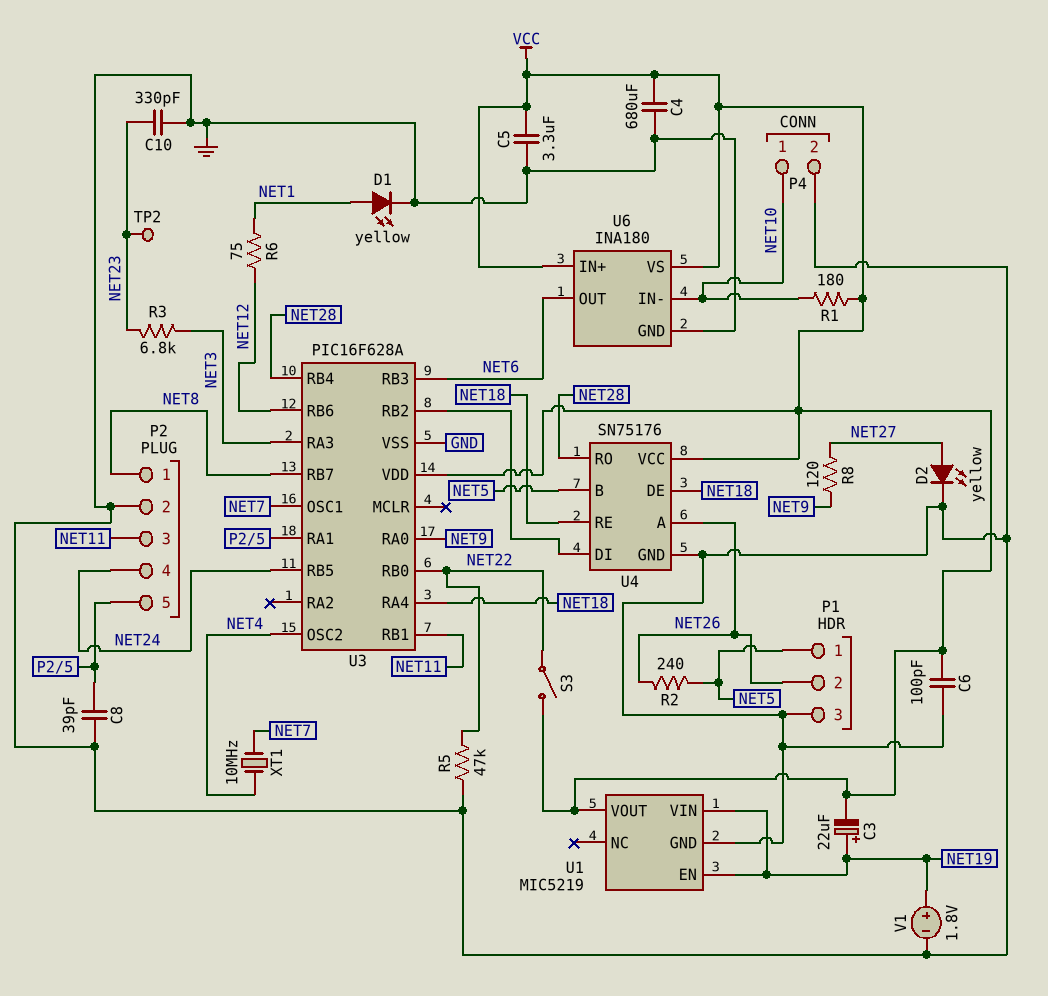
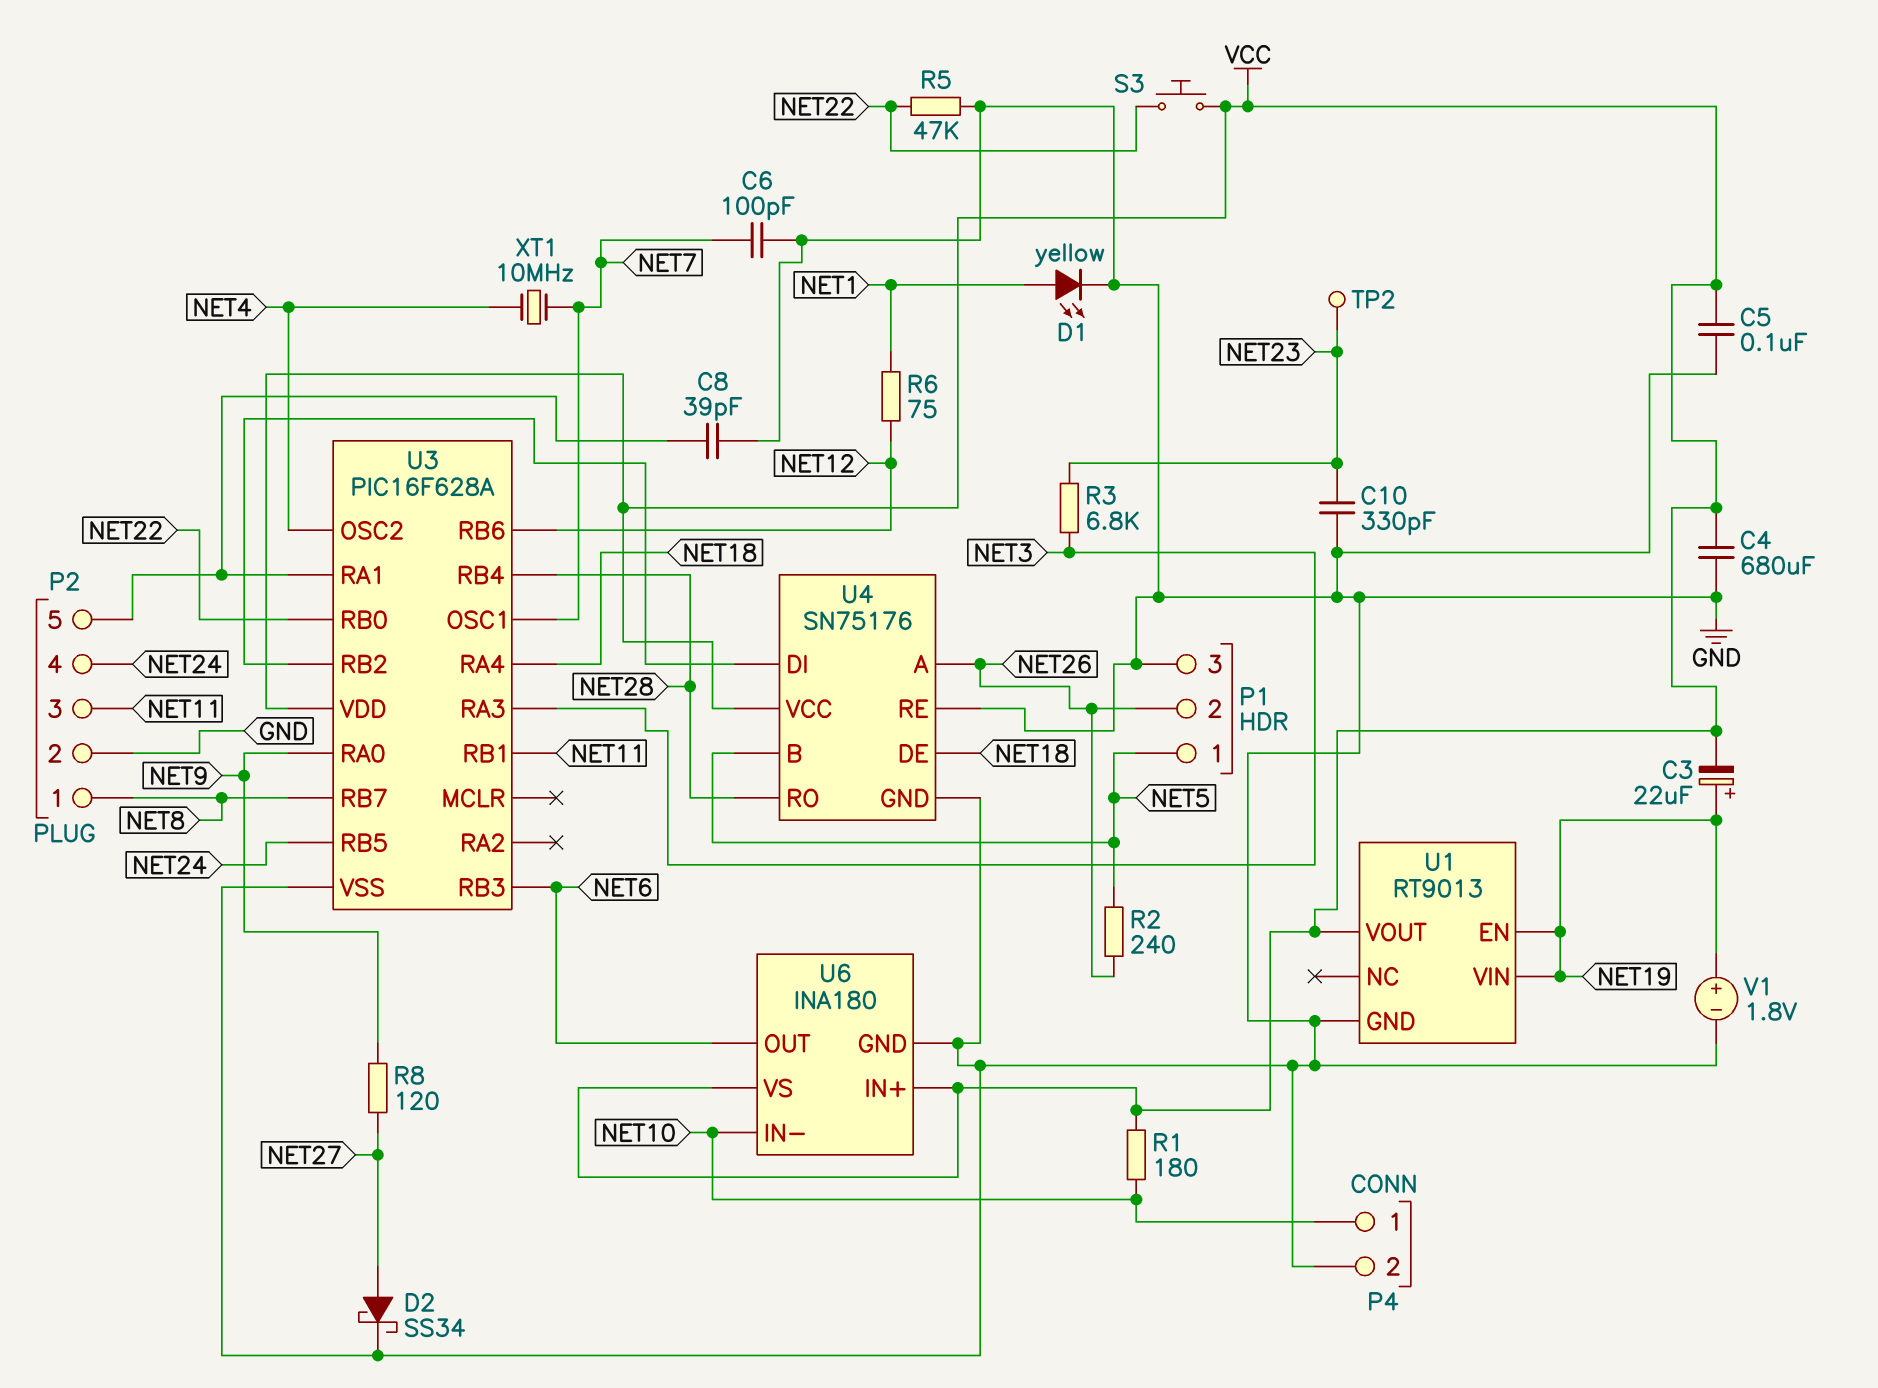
C5: 3.3uF (GND, VCC) -> 100nF (GND, VCC)
C6: 100pF (GND, VCC) -> 100pF (GND, NET7)
D2: LED yellow (A NET27, K GND) -> schottky SS34 (A NET27, K GND)
S3: switch (NET22, VCC) -> button (NET22, VCC)
U1: MIC5219 -> RT9013
U4 pin RE: NET18 -> GND

